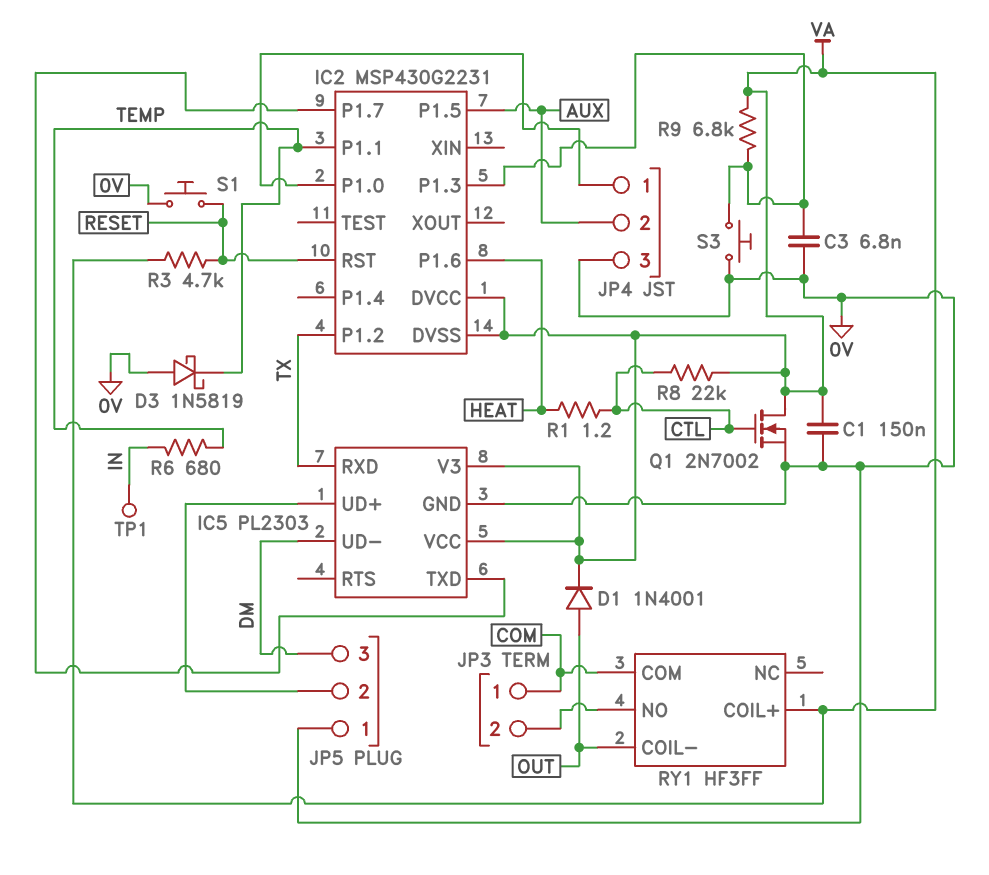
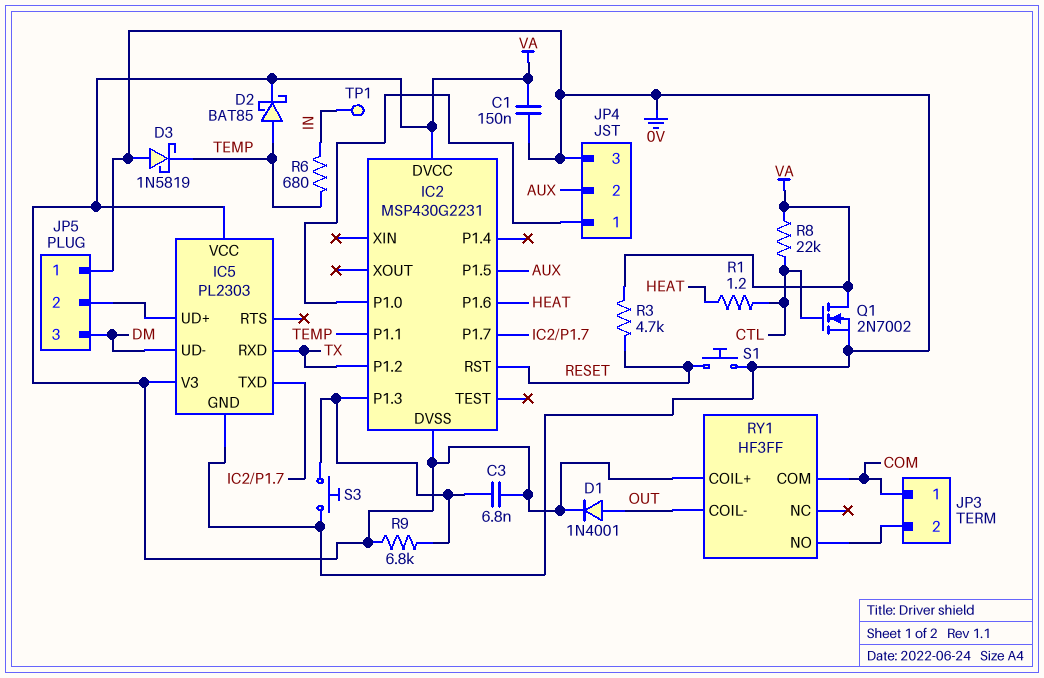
C3: 6.8nF (0V, IC2/P1.3) -> 6.8nF (IC2/P1.3, VA)
D2: none -> schottky BAT85 (A TEMP, K VA)

